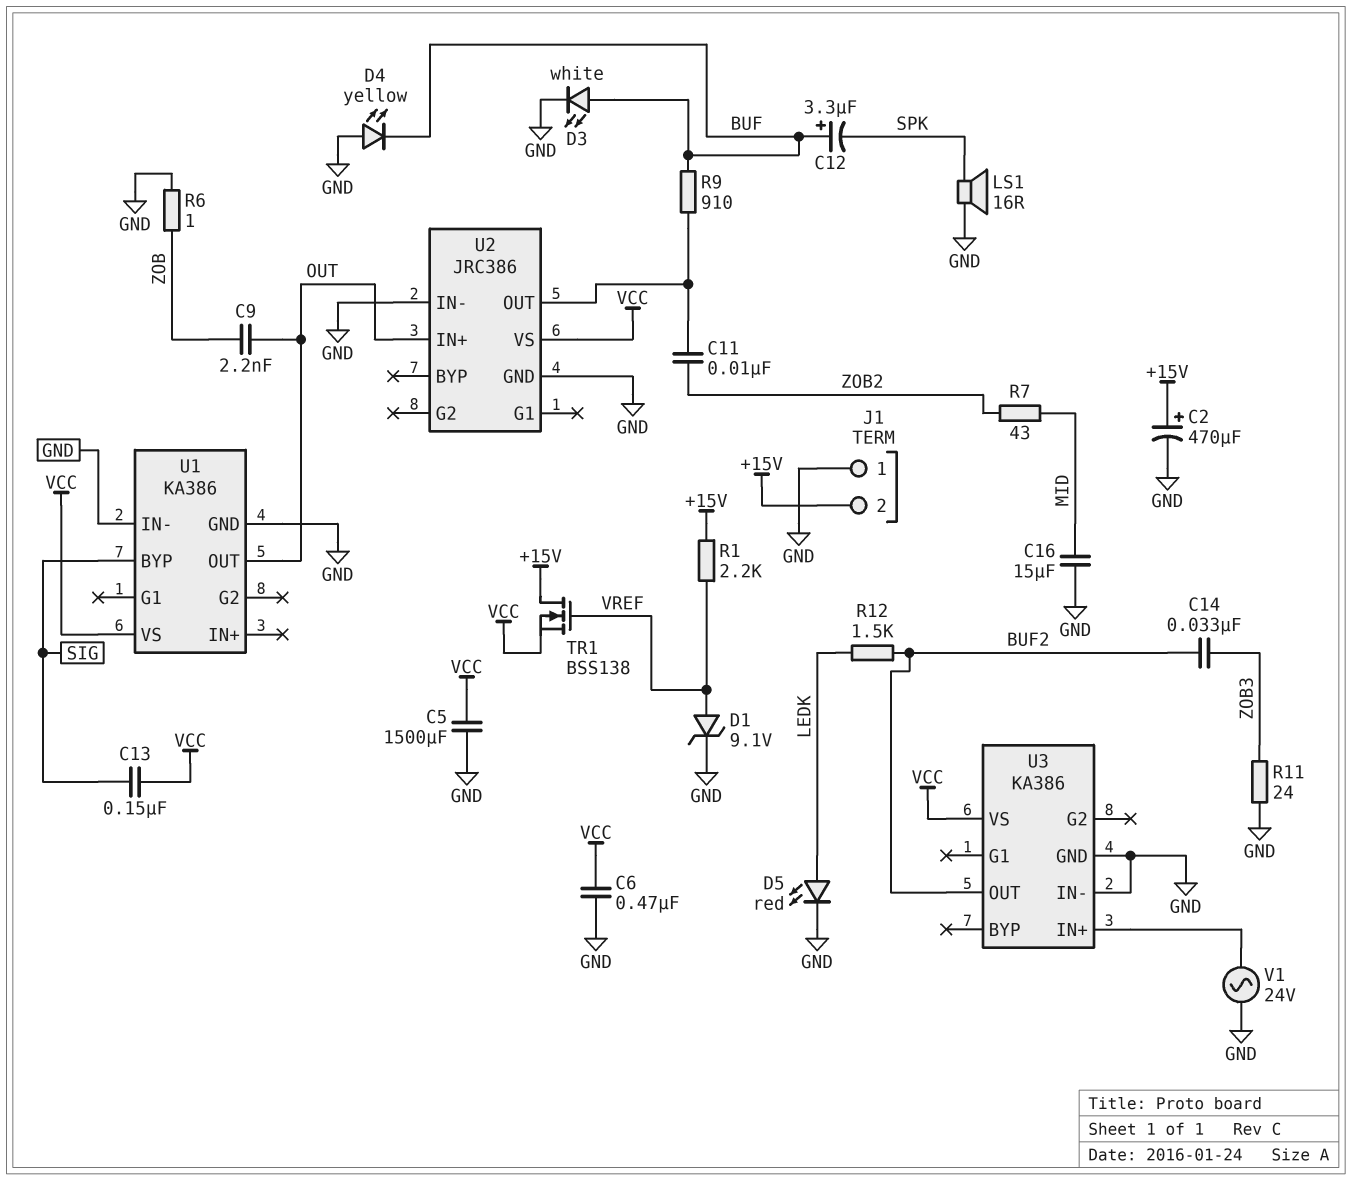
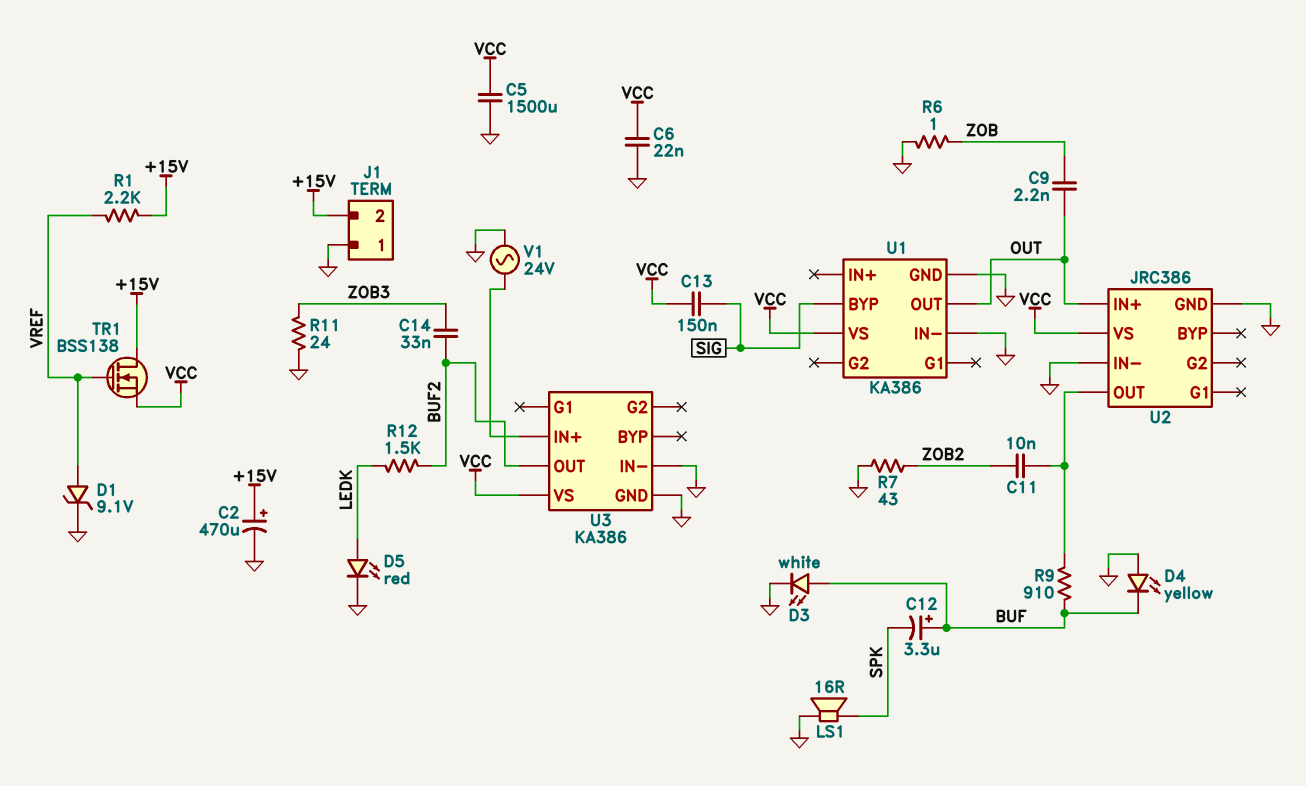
C6: 470nF (GND, VCC) -> 22nF (GND, VCC)
C16: 15uF (GND, MID) -> none
R7: 43 (MID, ZOB2) -> 43 (GND, ZOB2)

